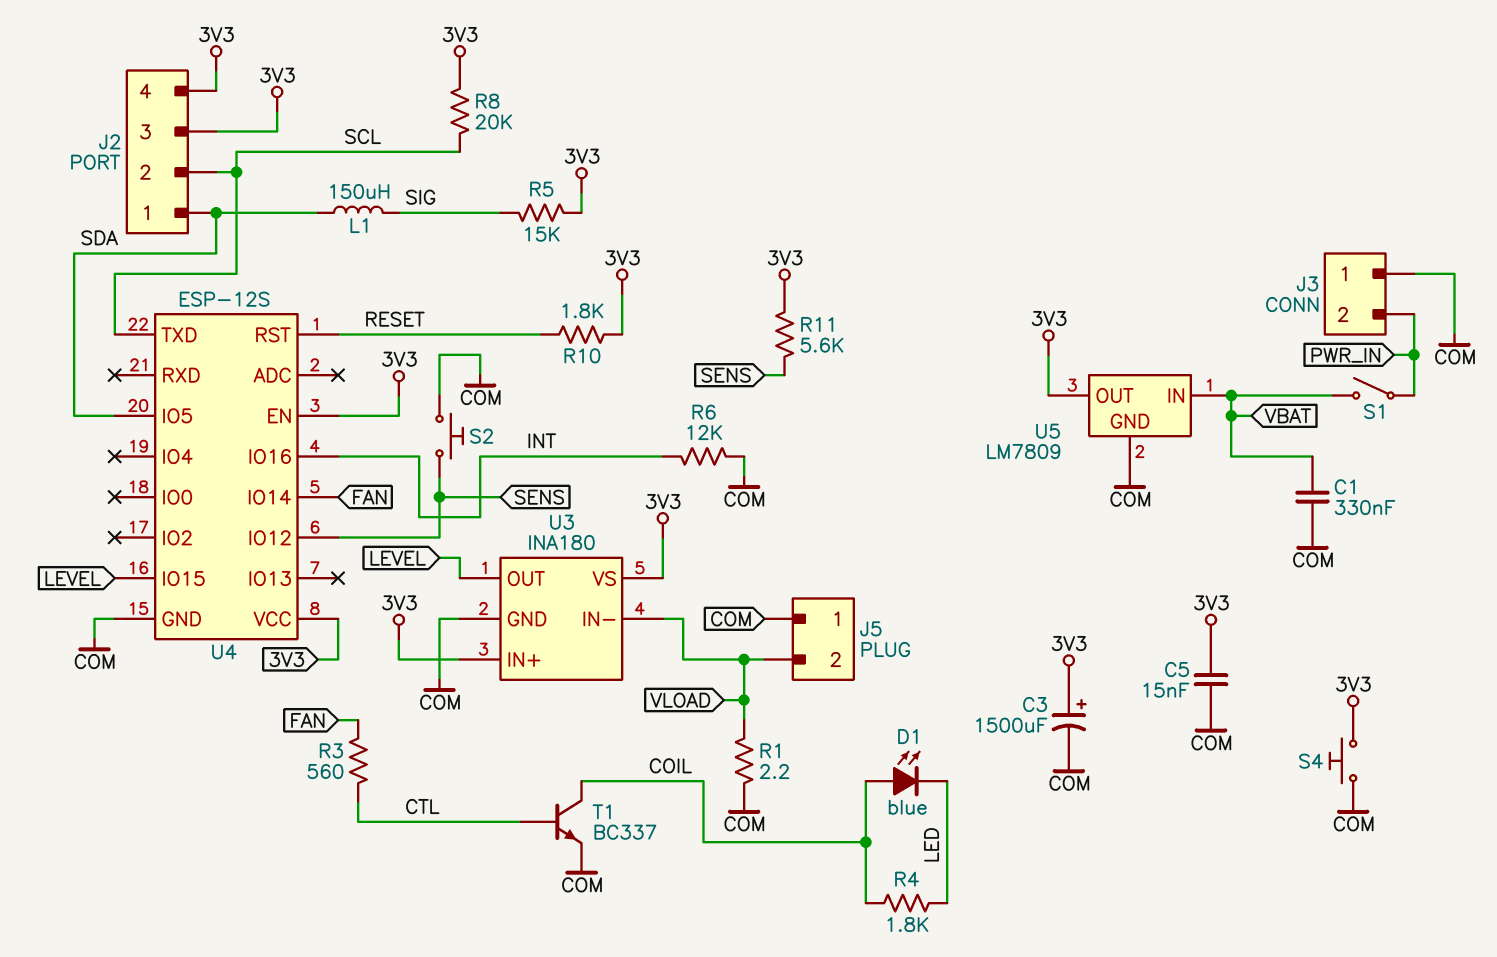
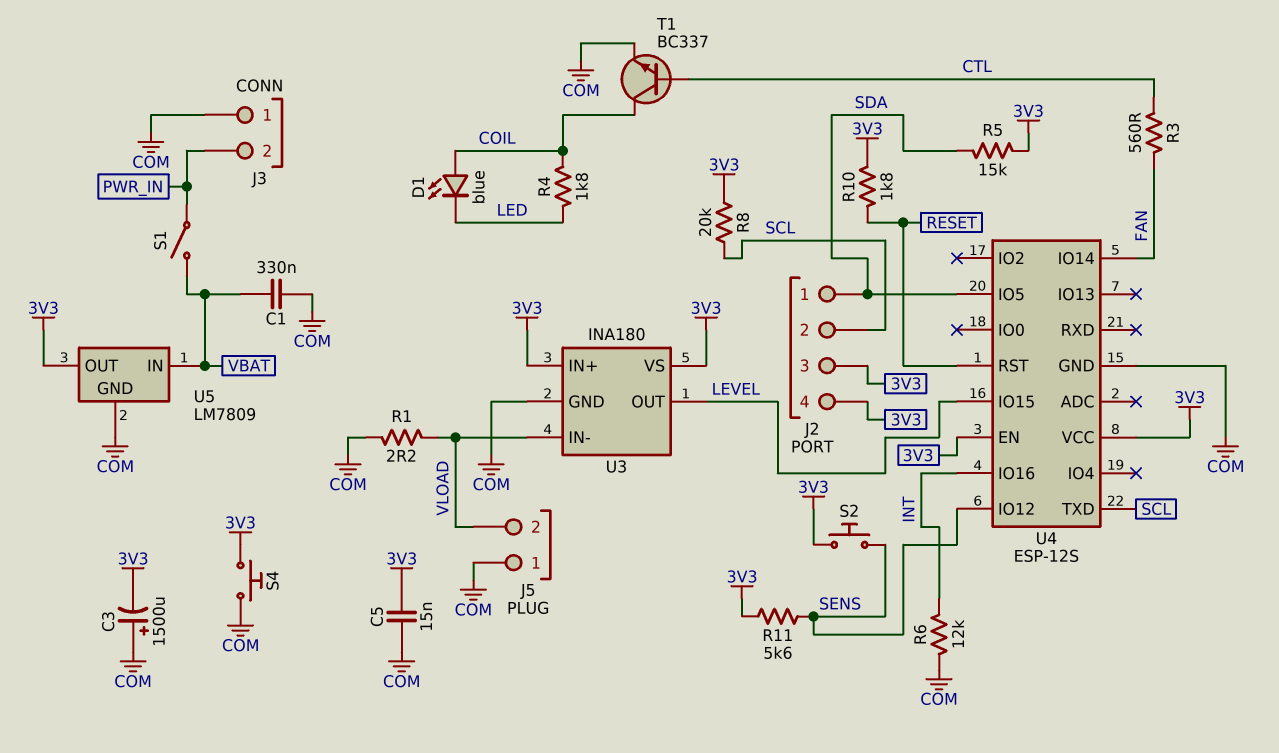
C3: 1500uF (plus 3V3, minus COM) -> 1500uF (plus COM, minus 3V3)
L1: 150uH (SDA, SIG) -> none
R5: 15k (3V3, SIG) -> 15k (3V3, SDA)
S2: button (COM, SENS) -> button (3V3, SENS)

